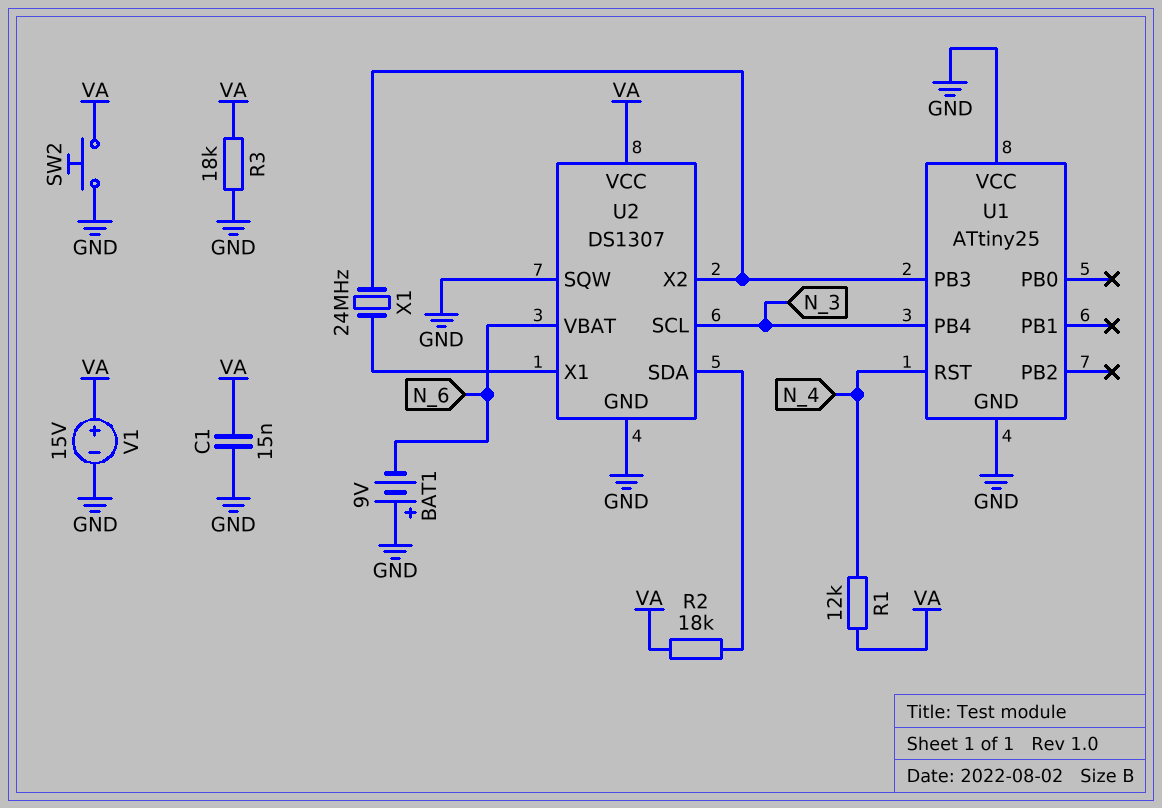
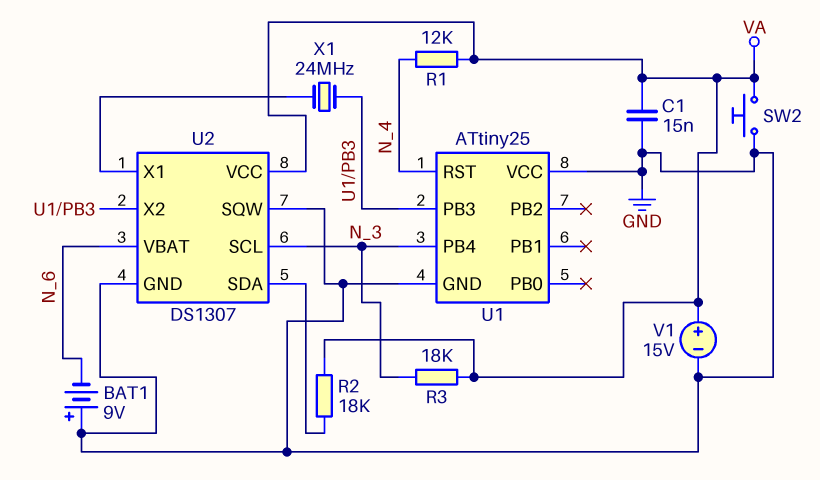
R3: 18k (GND, VA) -> 18k (N_3, VA)

